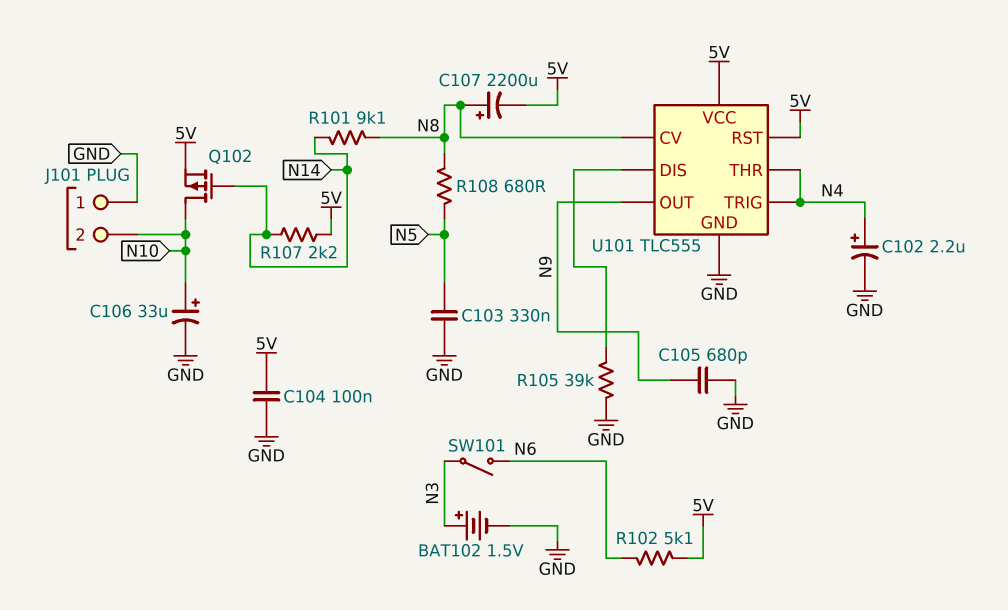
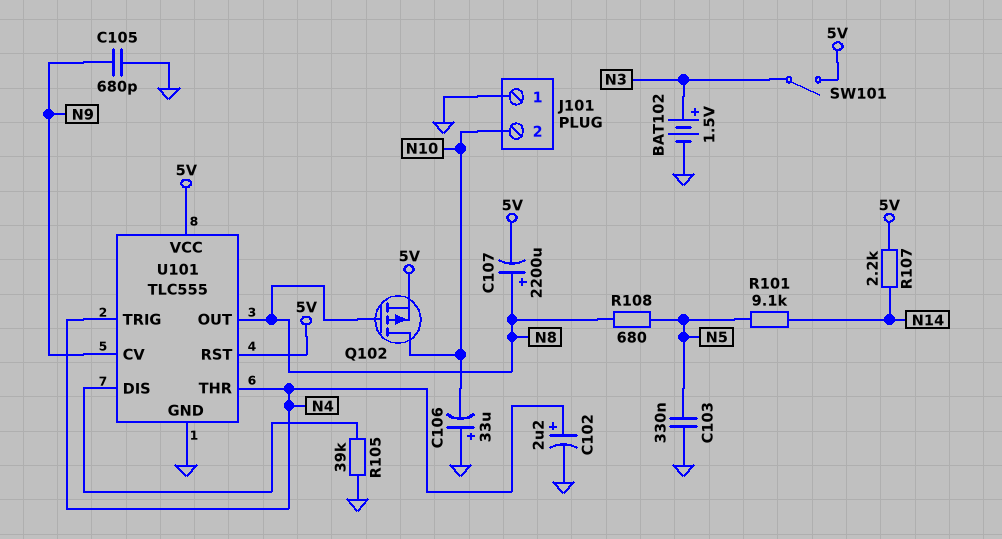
C104: 100nF (5V, GND) -> none
C106: 33uF (plus N10, minus GND) -> 33uF (plus GND, minus N10)
Q102: PMOS (G N14, D N10, S 5V) -> PMOS (G N8, D N10, S 5V)
R101: 9.1k (N8, N14) -> 9.1k (N5, N14)
R102: 5.1k (5V, N6) -> none
SW101: switch (N3, N6) -> switch (5V, N3)
U101 pin CV: N8 -> N9
U101 pin OUT: N9 -> N8

